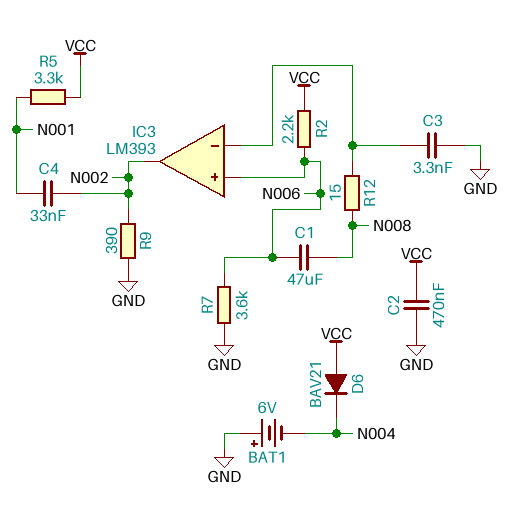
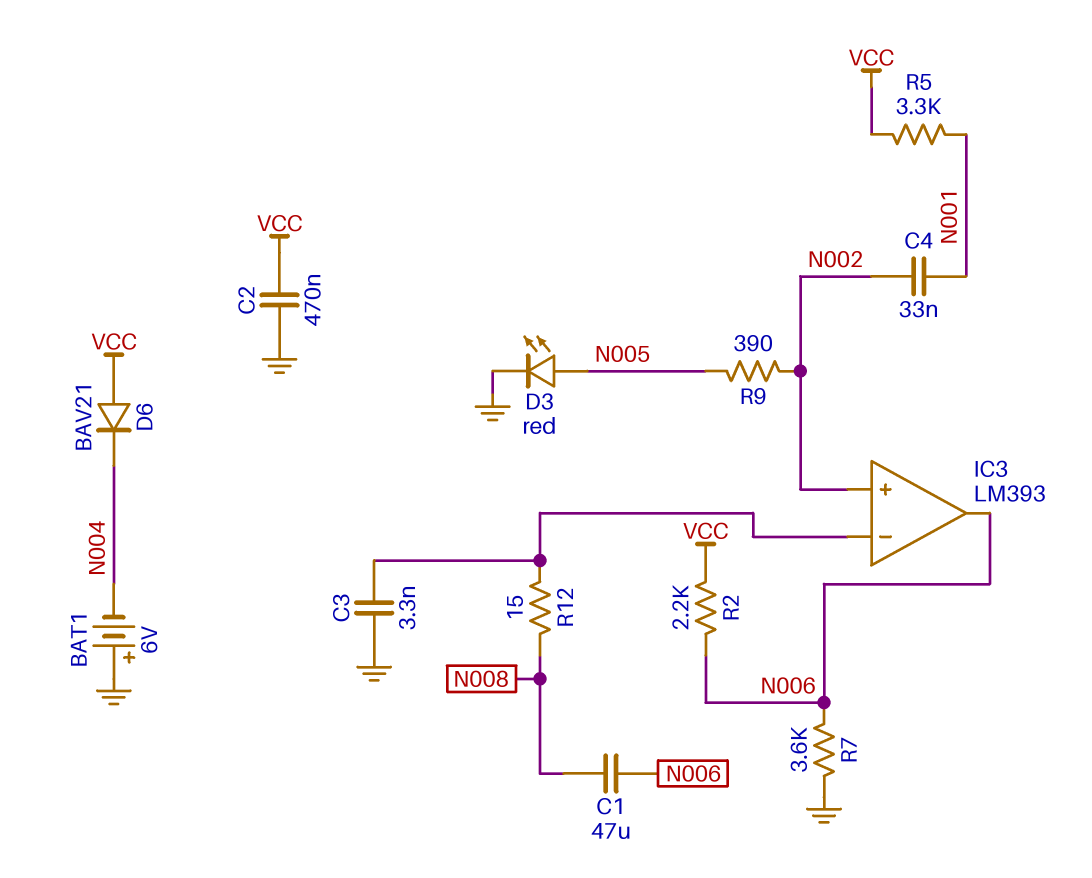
D3: none -> LED red (A N005, K GND)
IC3 pin in+: N006 -> N002
IC3 pin out: N002 -> N006
R9: 390 (GND, N002) -> 390 (N002, N005)

